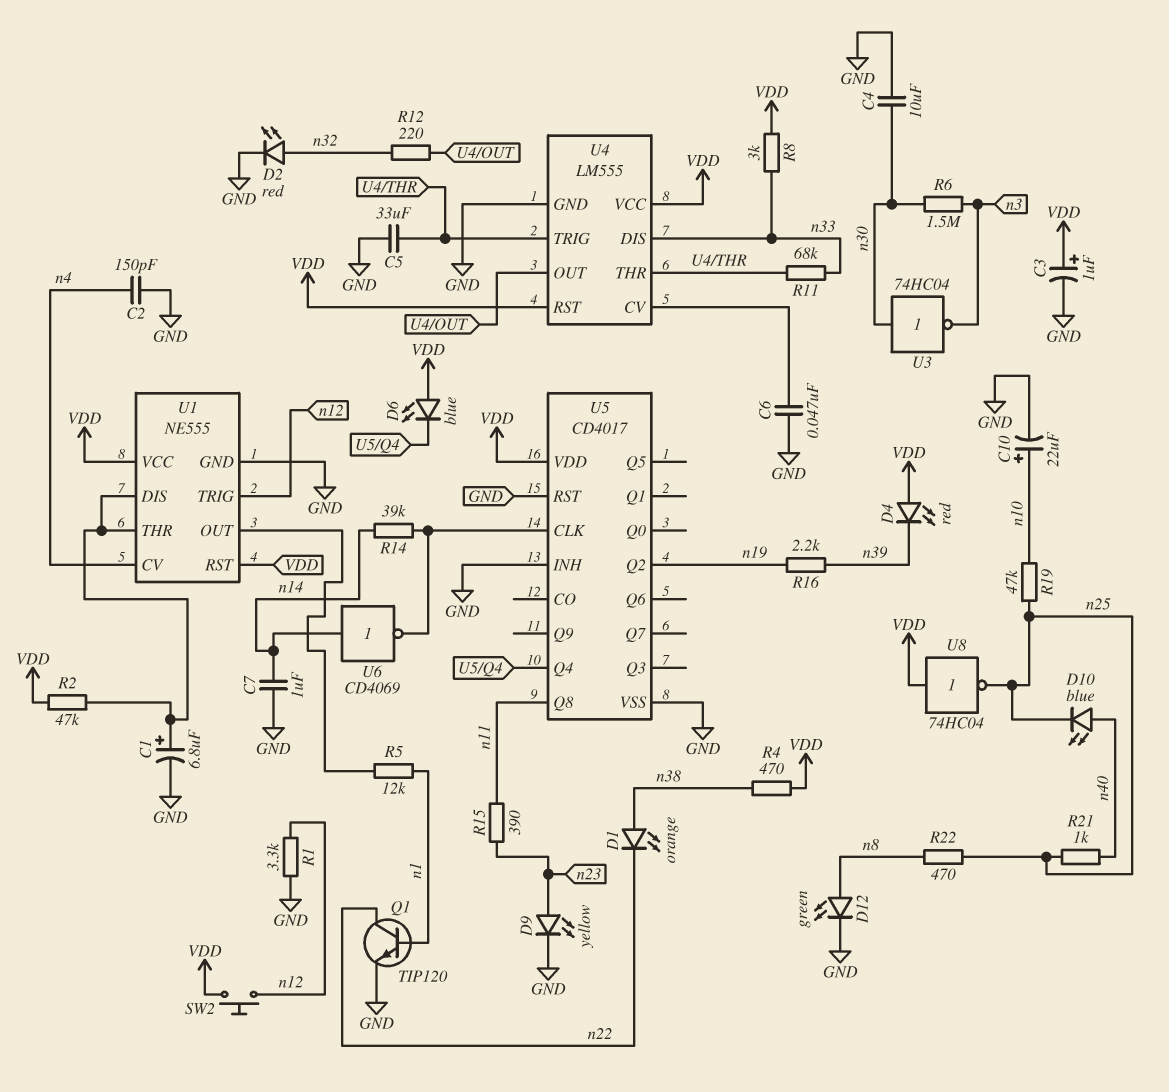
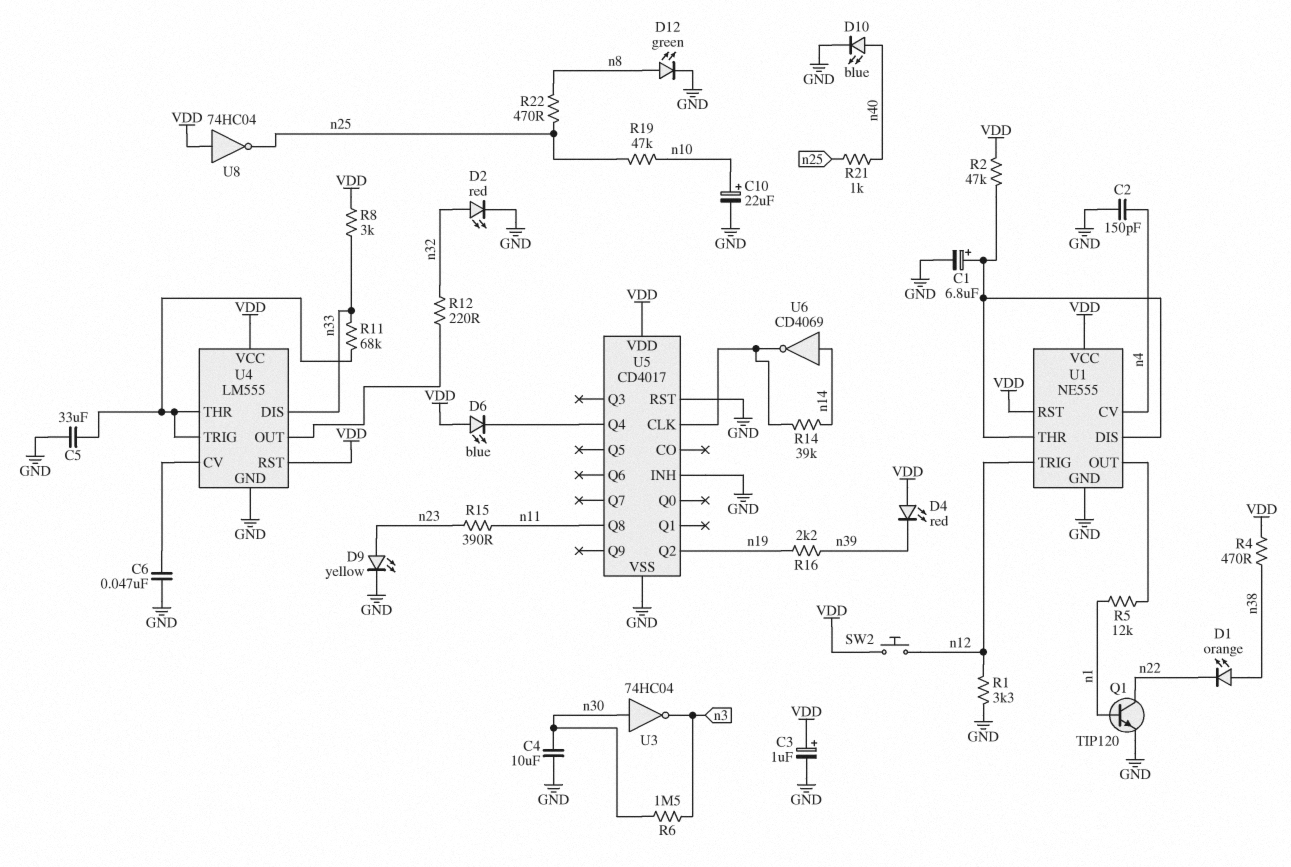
C7: 1uF (GND, n14) -> none
D10: LED blue (A n40, K n25) -> LED blue (A n40, K GND)

